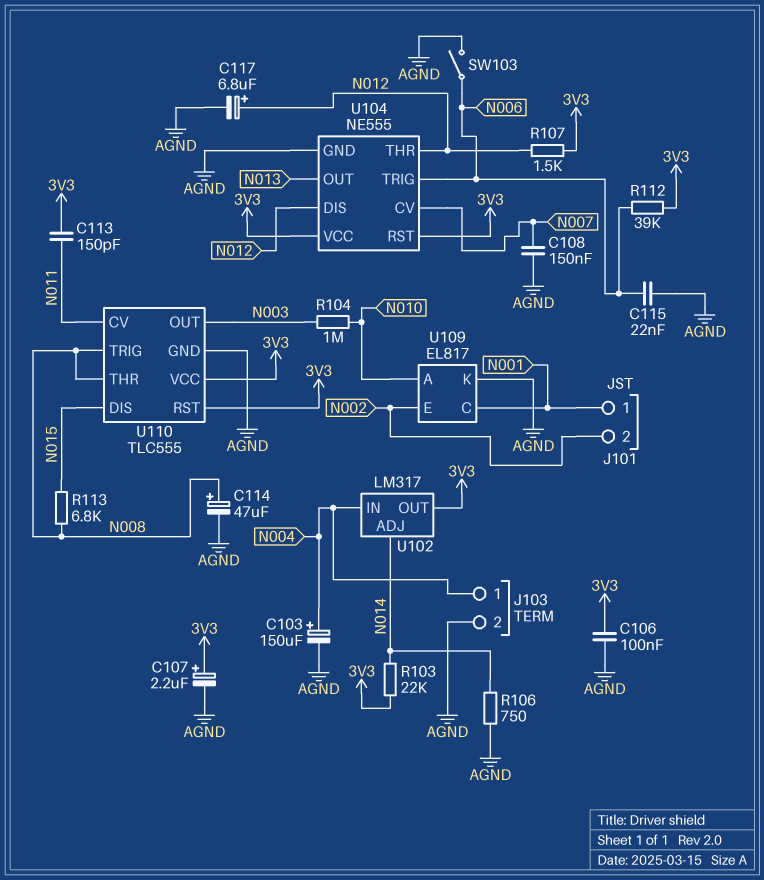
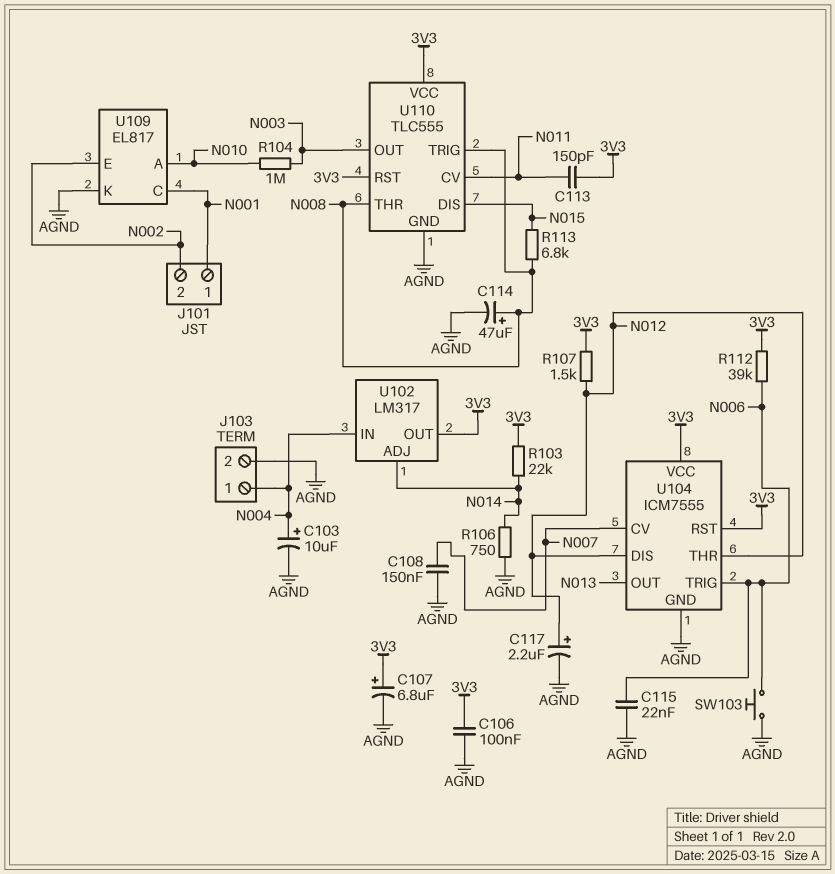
C103: 150uF (plus N004, minus AGND) -> 10uF (plus N004, minus AGND)
C107: 2.2uF (plus 3V3, minus AGND) -> 6.8uF (plus 3V3, minus AGND)
C117: 6.8uF (plus N012, minus AGND) -> 2.2uF (plus N012, minus AGND)
SW103: switch (AGND, N006) -> button (AGND, N006)
U104: NE555 -> ICM7555

